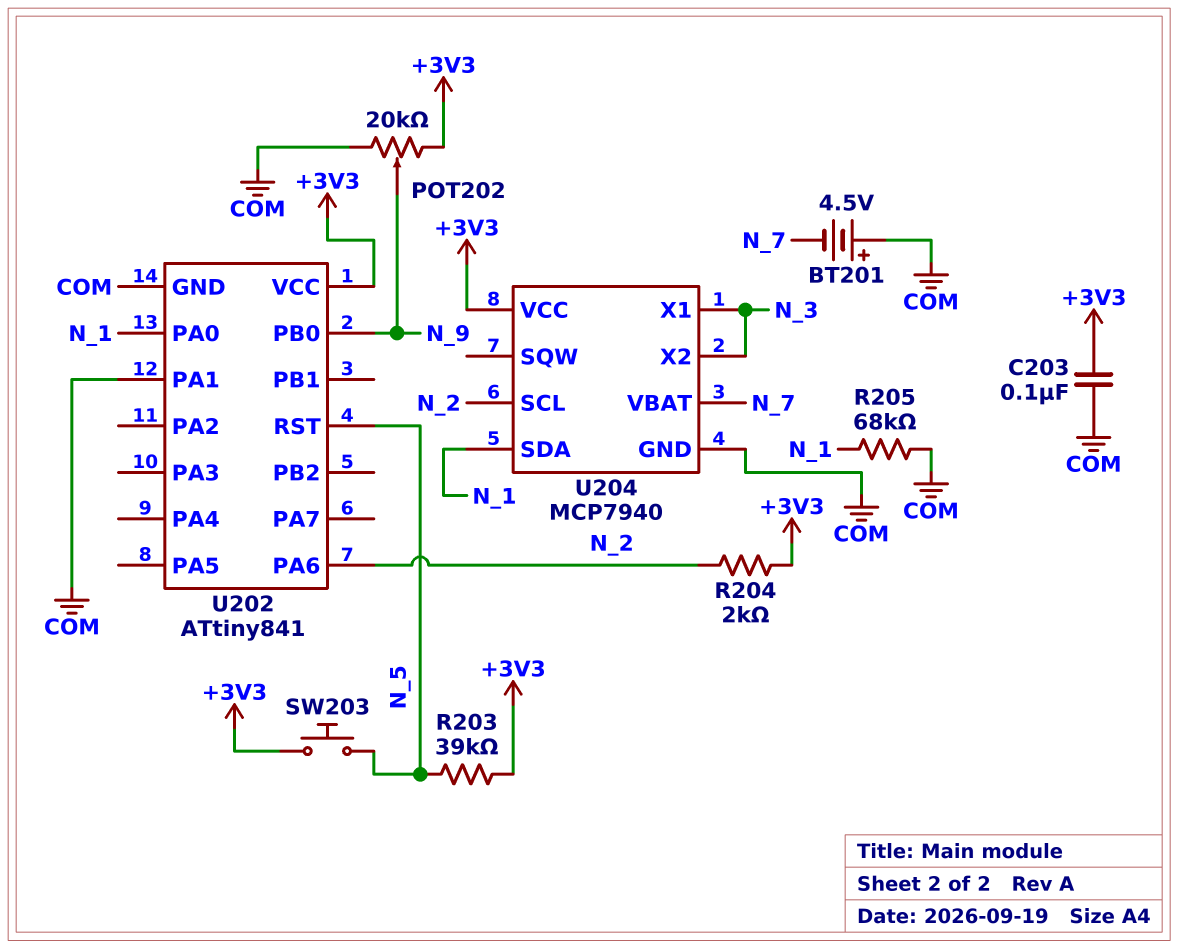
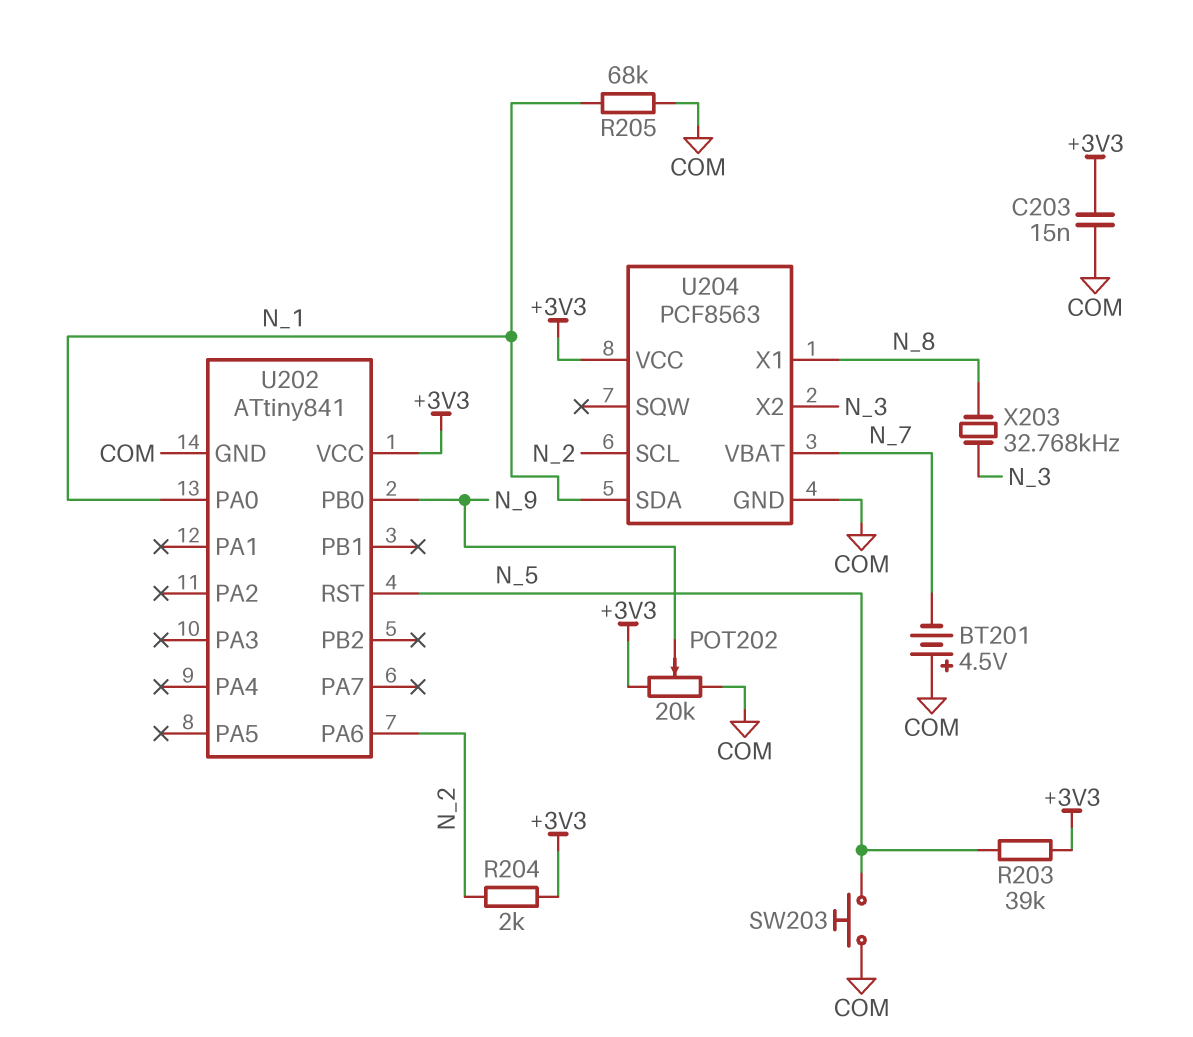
C203: 100nF (+3V3, COM) -> 15nF (+3V3, COM)
SW203: button (+3V3, N_5) -> button (COM, N_5)
U202 pin PA1: COM -> none
U204: MCP7940 -> PCF8563
U204 pin X1: N_3 -> N_8
X203: none -> 32.768kHz (N_3, N_8)

